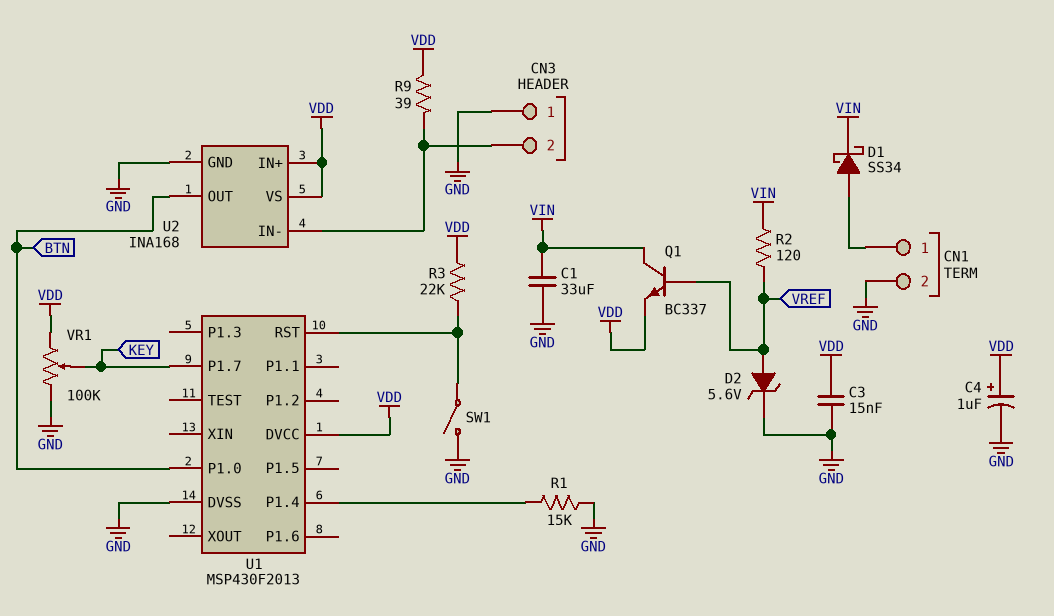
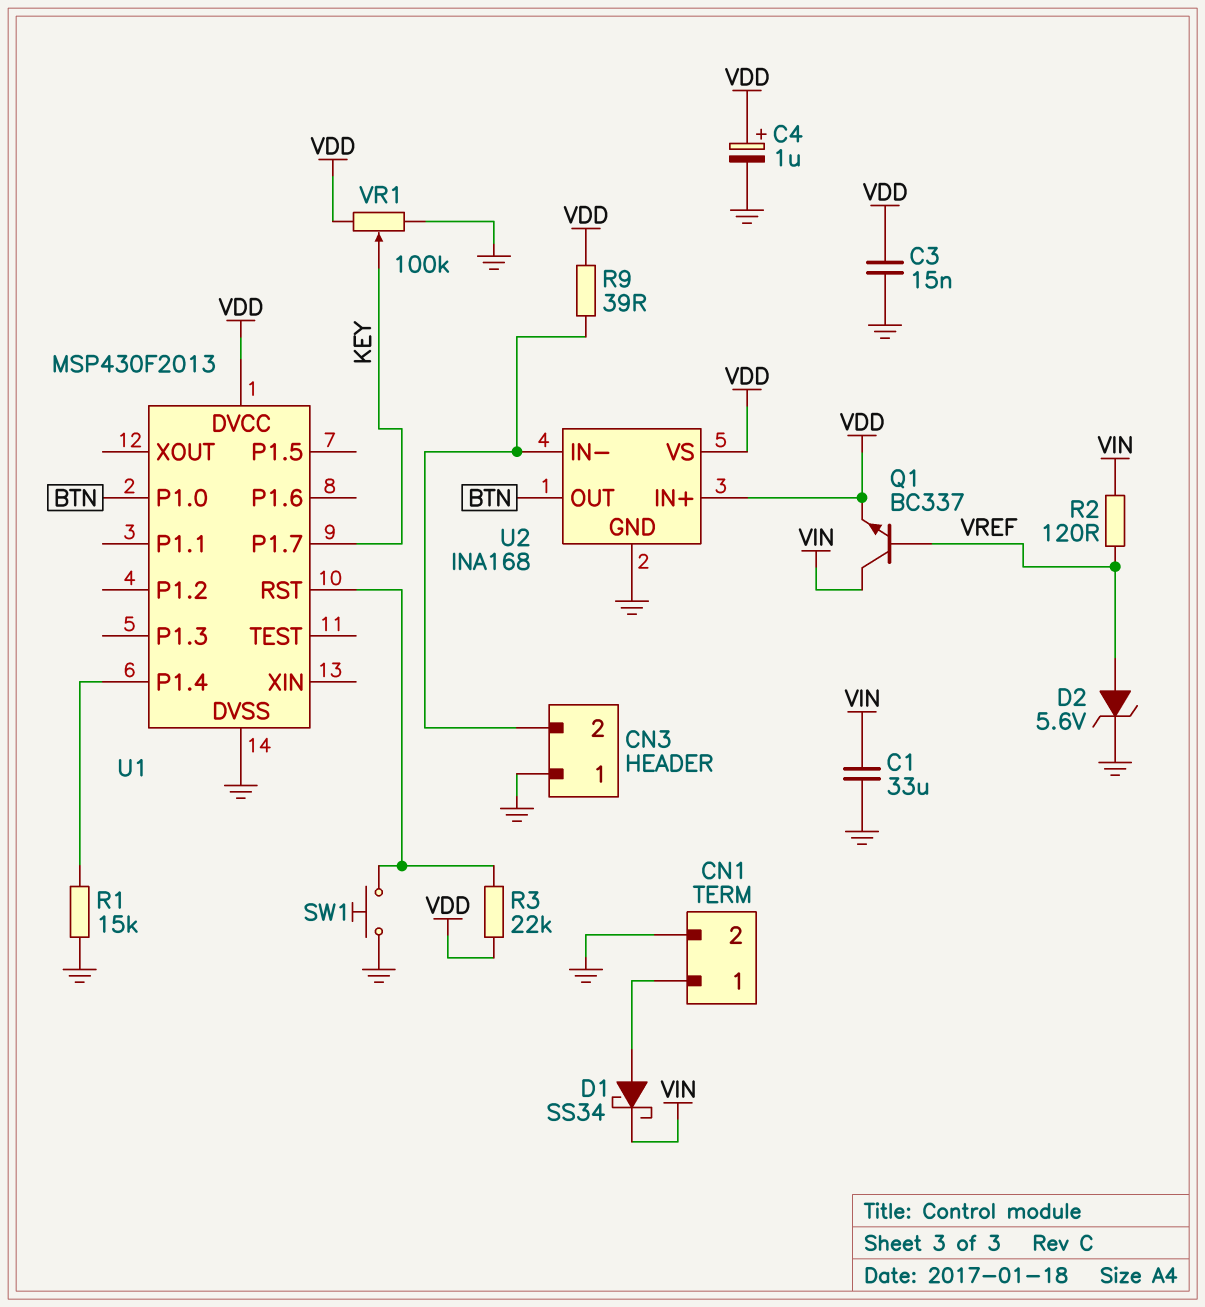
SW1: switch (GND, U1/RST) -> button (GND, U1/RST)

